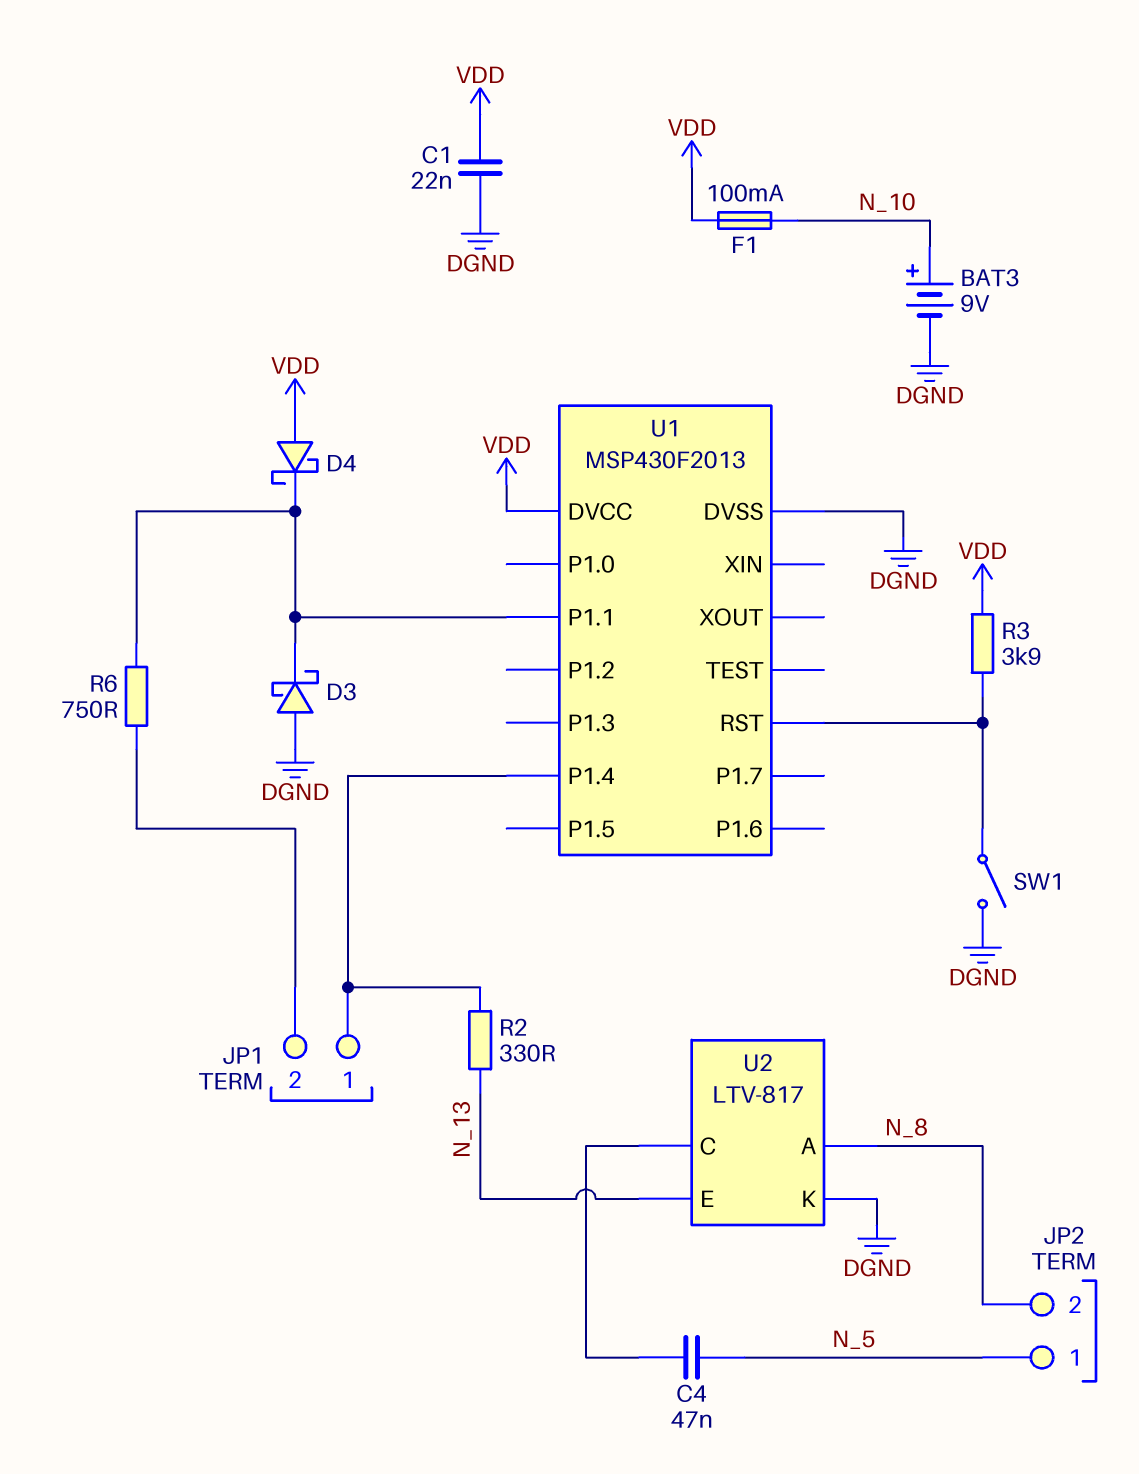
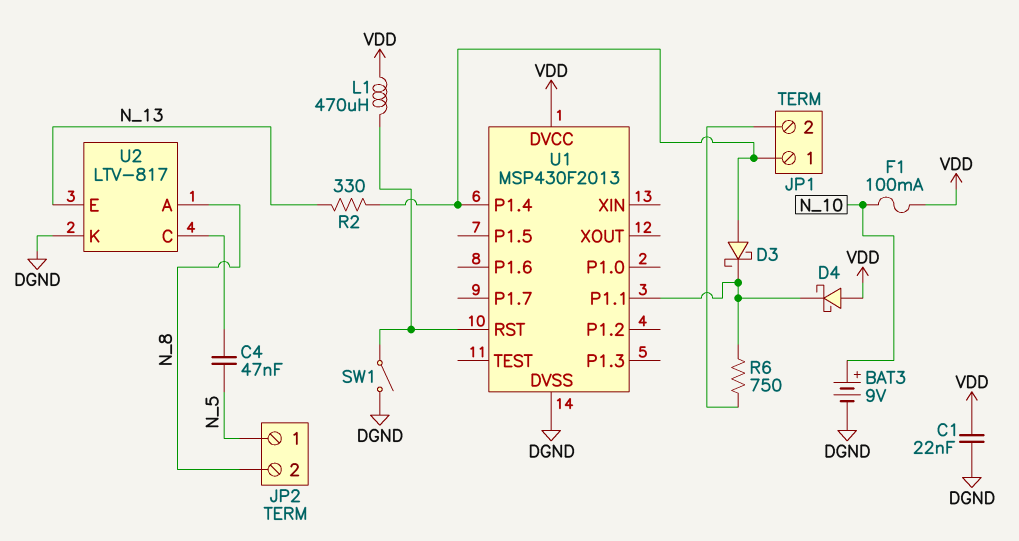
D3: schottky (A DGND, K U1/P1.1) -> schottky (A JP1/1, K U1/P1.1)
L1: none -> 470uH (U1/RST, VDD)
R3: 3.9k (U1/RST, VDD) -> none

